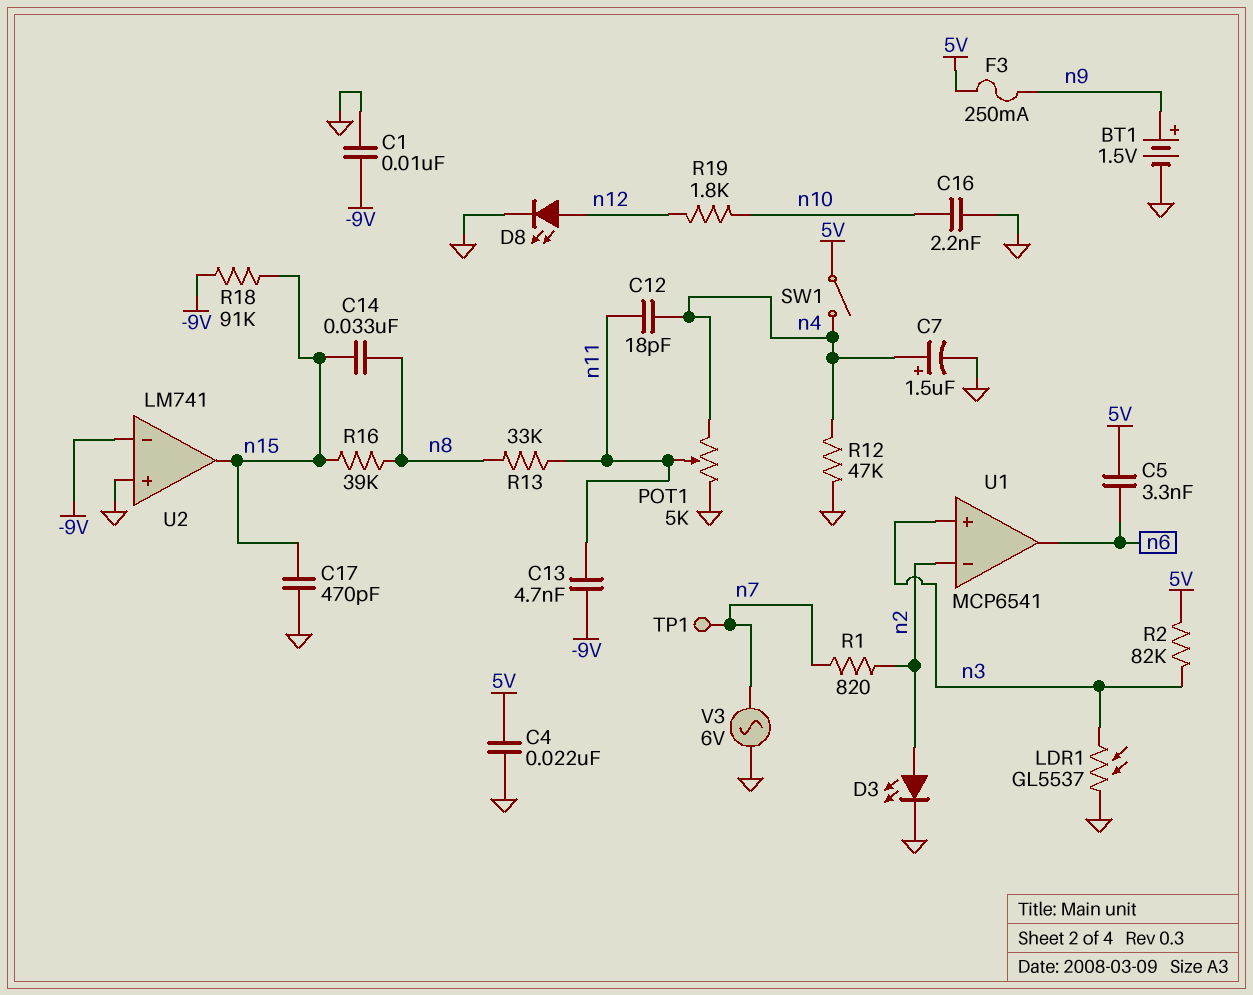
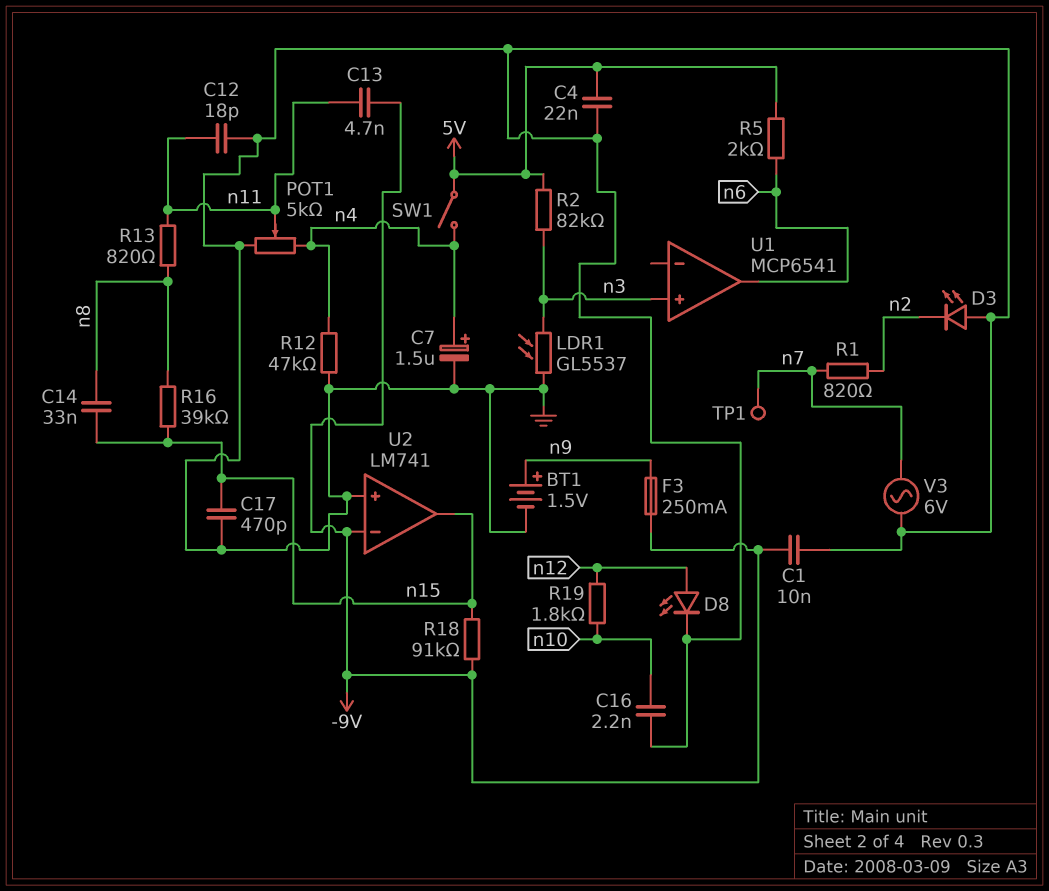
C5: 3.3nF (5V, n6) -> none
C12: 18pF (n4, n11) -> 18pF (GND, n11)
D3: LED (A n2, K GND) -> LED (A GND, K n2)
F3: 250mA (5V, n9) -> 250mA (-9V, n9)
R5: none -> 2k (5V, n6)
R13: 33k (n8, n11) -> 820 (n8, n11)
U1 pin in-: n2 -> none

